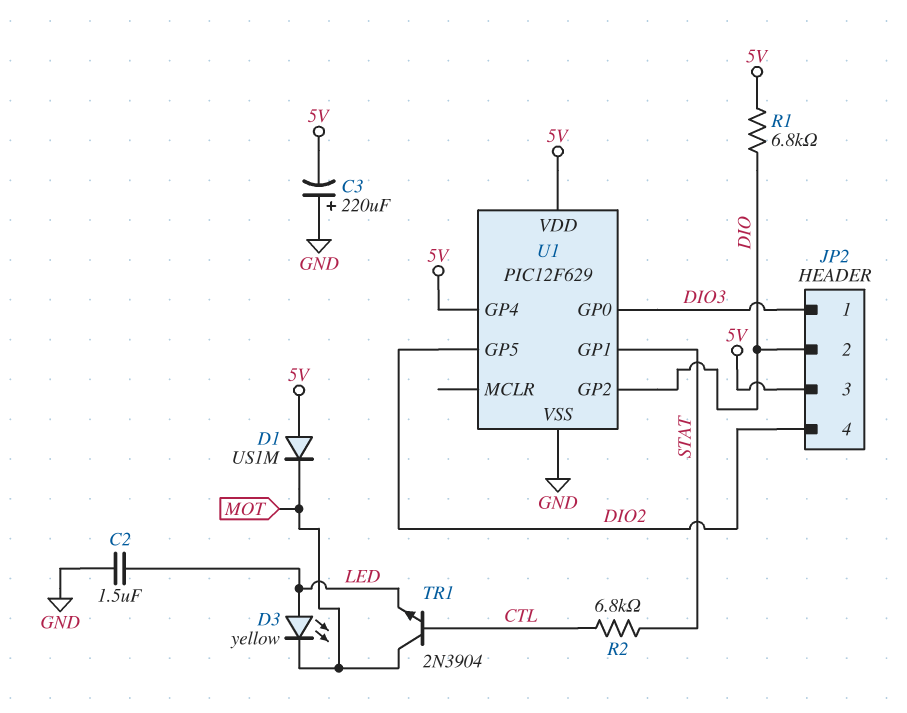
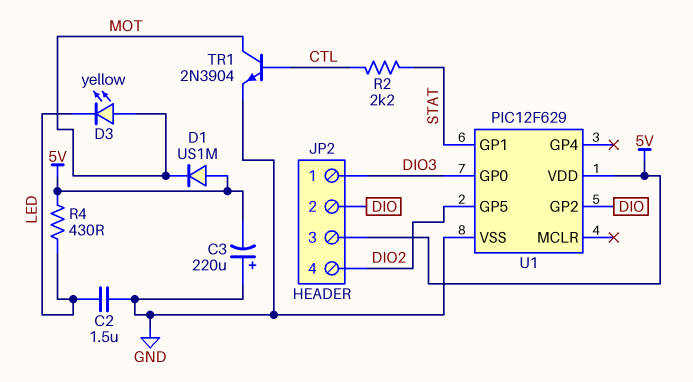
D3: LED yellow (A LED, K MOT) -> LED yellow (A MOT, K LED)
R1: 6.8k (5V, DIO) -> none
R2: 6.8k (CTL, STAT) -> 2.2k (CTL, STAT)
R4: none -> 430 (5V, LED)
TR1: NPN 2N3904 (B CTL, C MOT, E LED) -> NPN 2N3904 (B CTL, C MOT, E GND)
U1 pin GP4: 5V -> none

